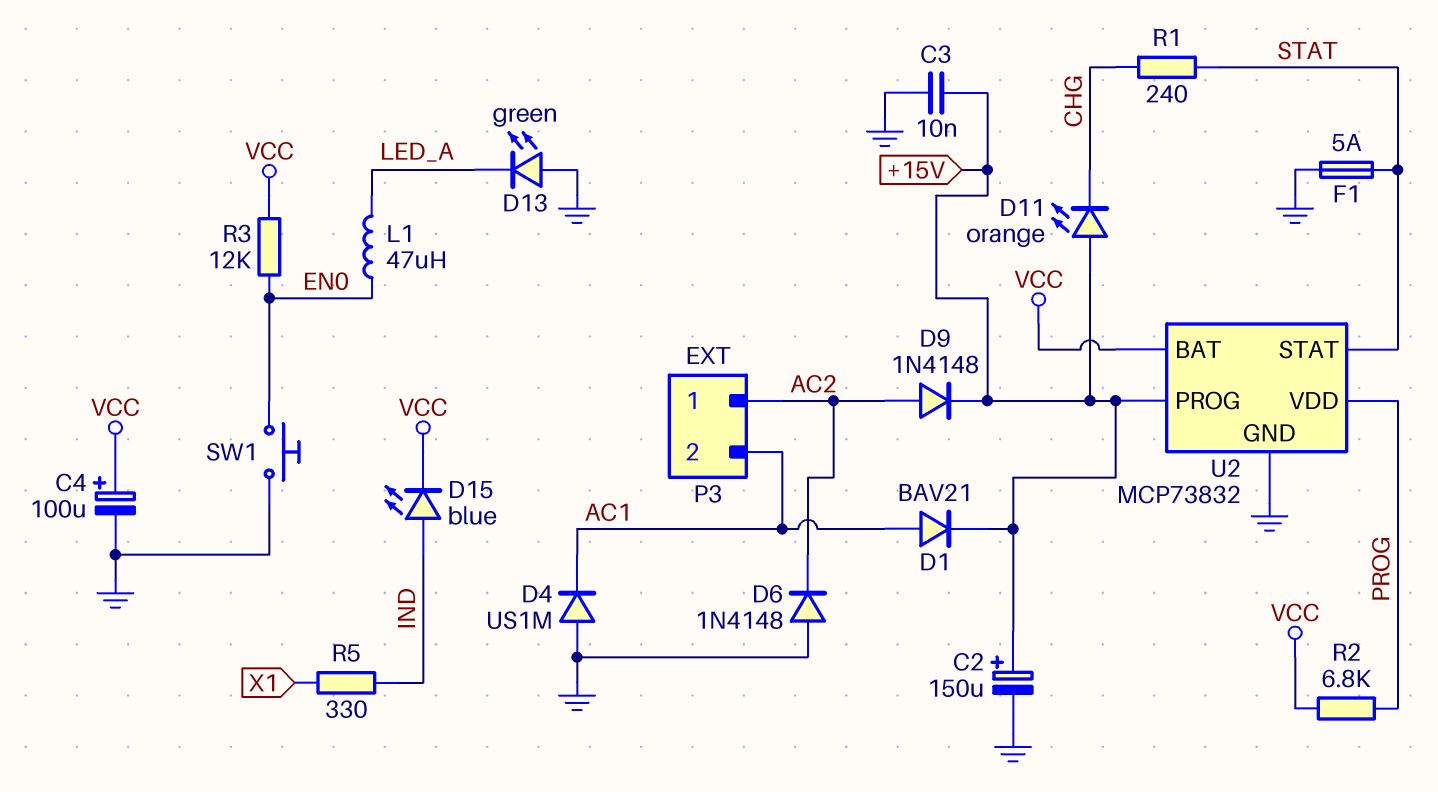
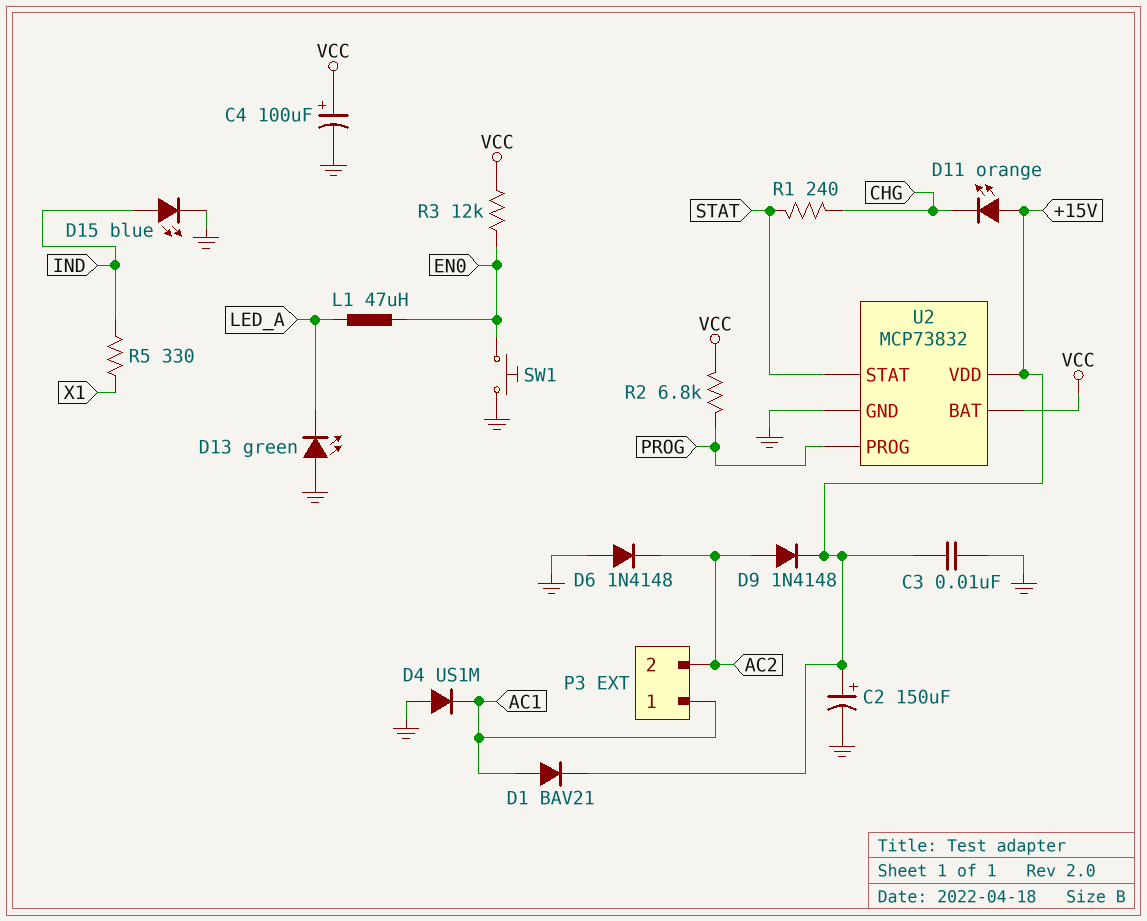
D15: LED blue (A IND, K VCC) -> LED blue (A IND, K GND)
F1: 5A (GND, STAT) -> none
P3 pin 1: AC2 -> AC1
P3 pin 2: AC1 -> AC2
U2 pin PROG: +15V -> PROG
U2 pin VDD: PROG -> +15V

